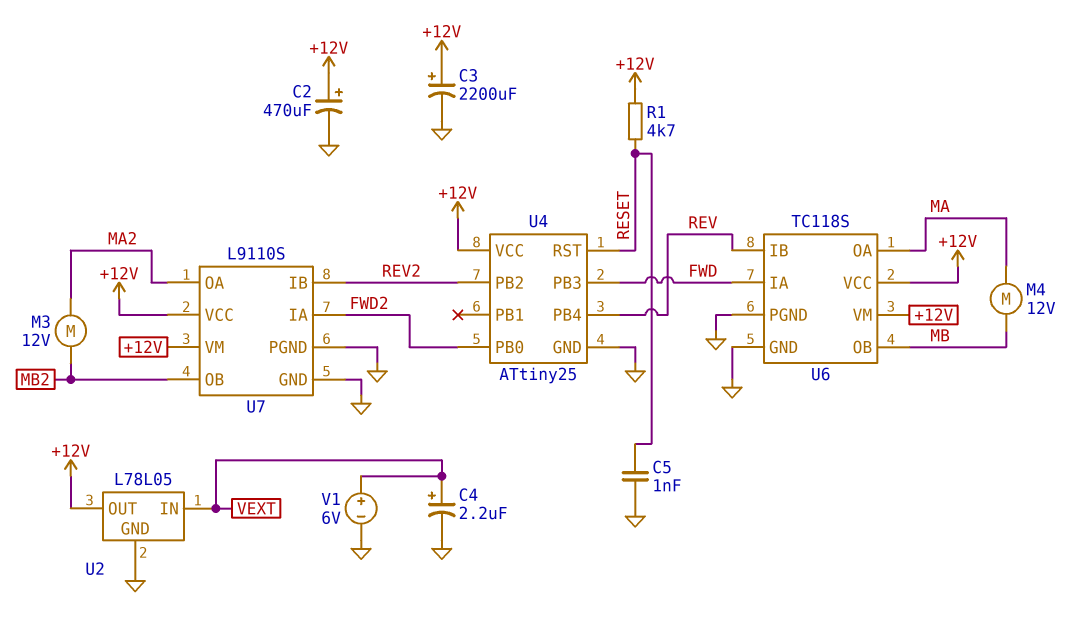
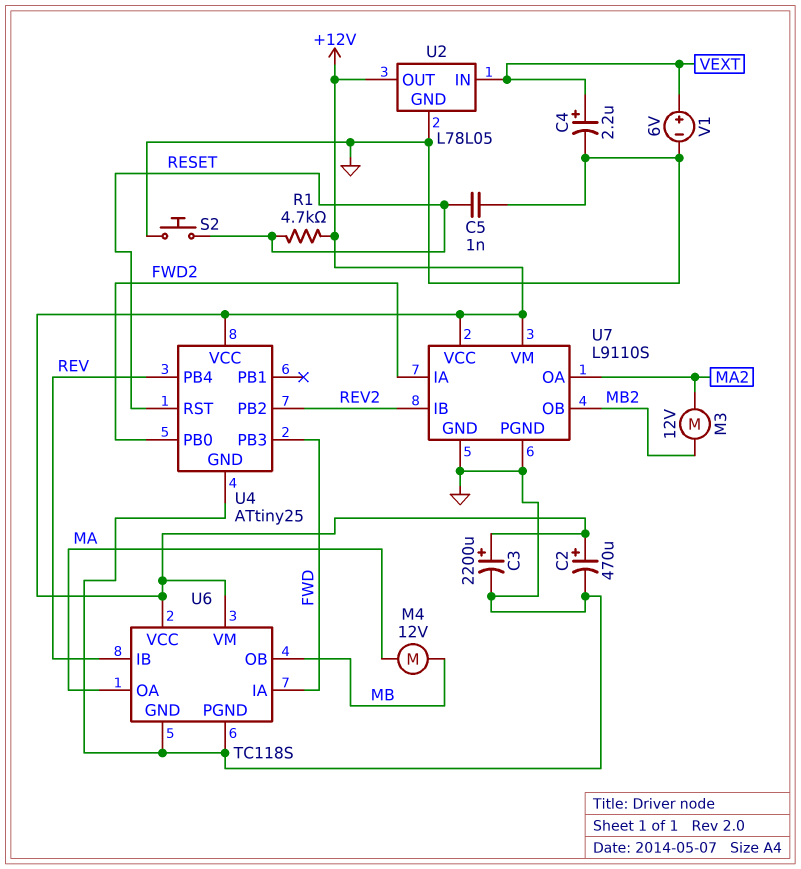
S2: none -> button (GND, RESET)

